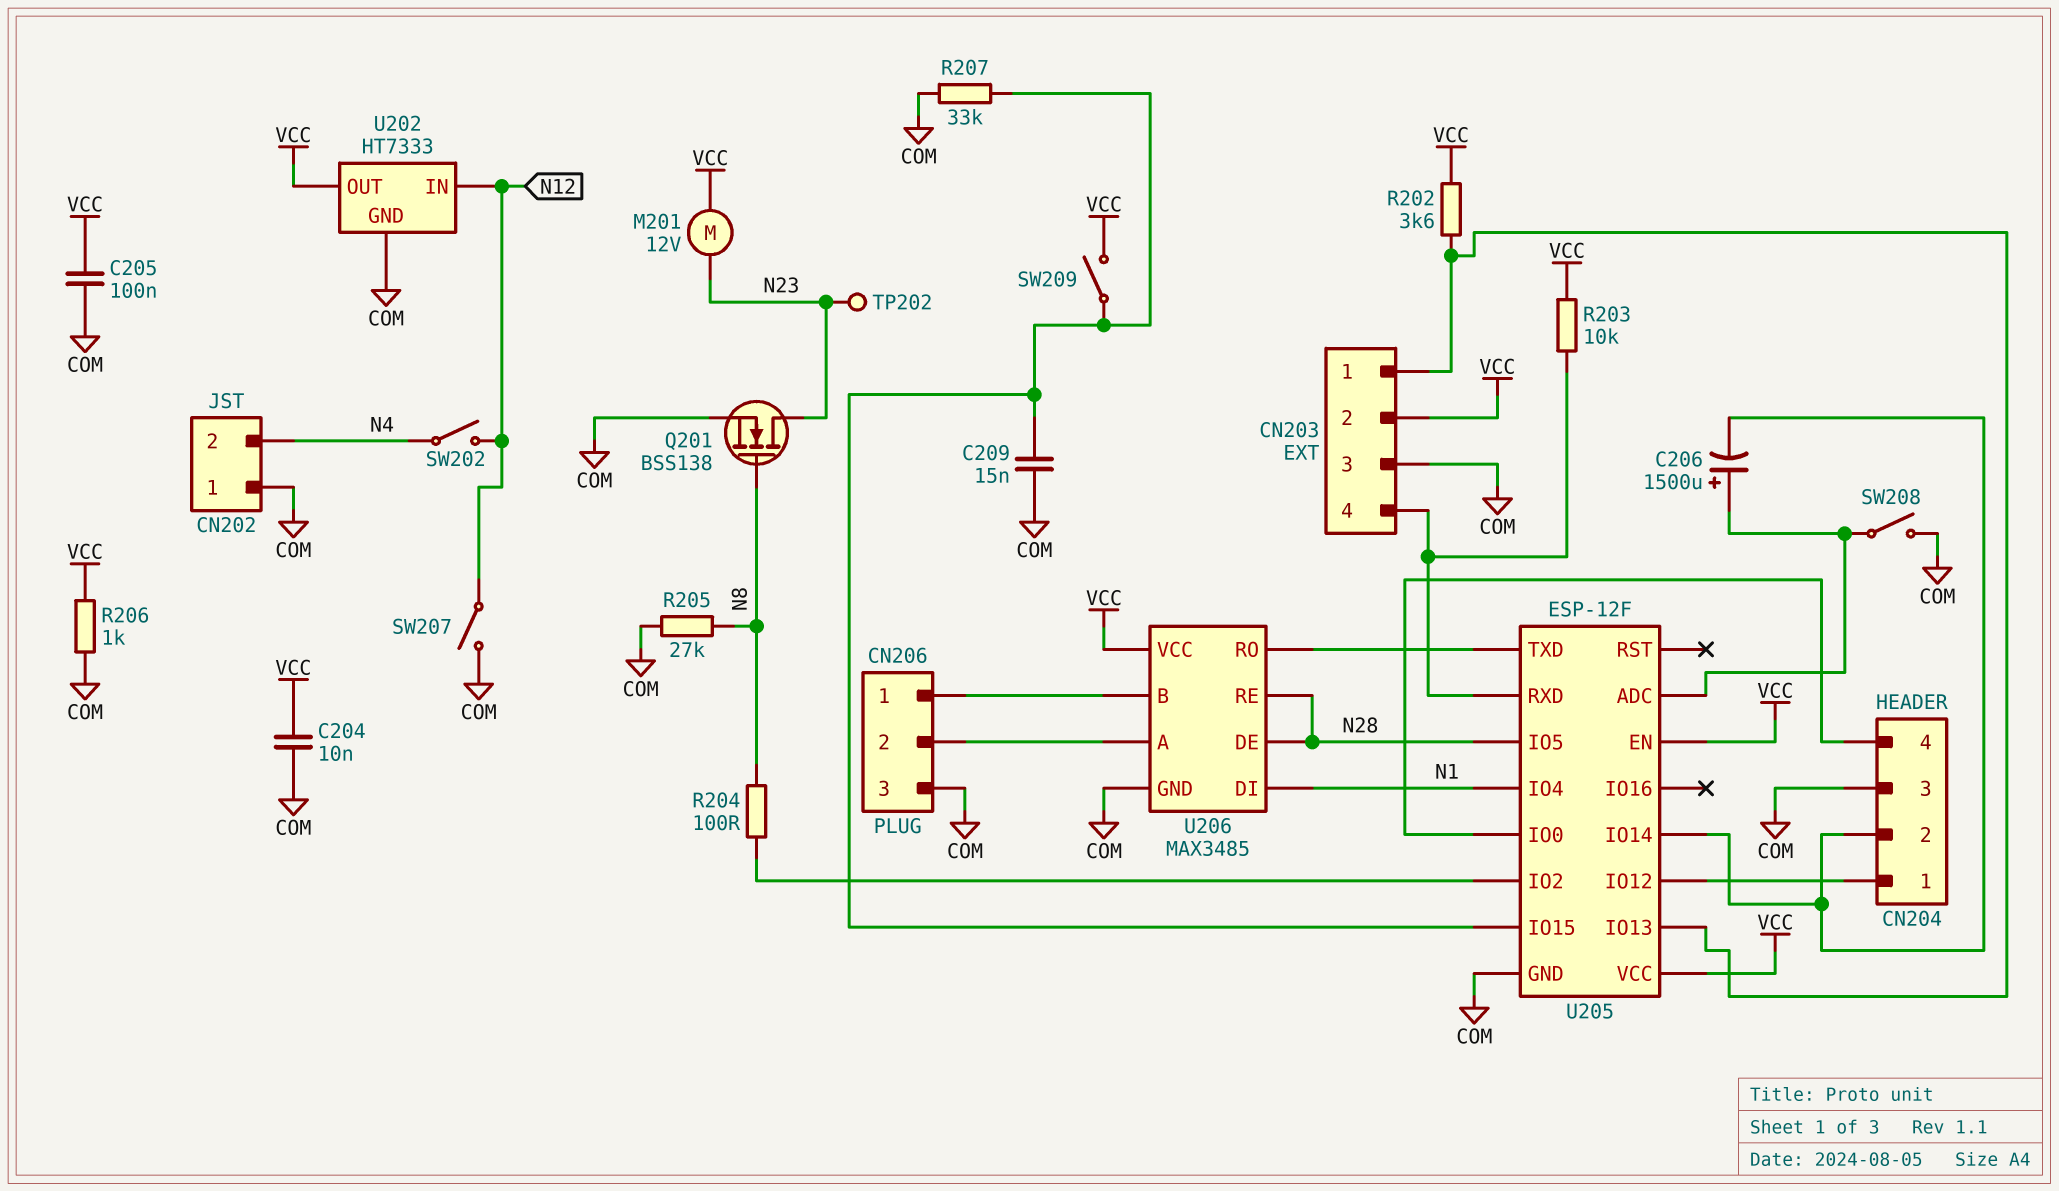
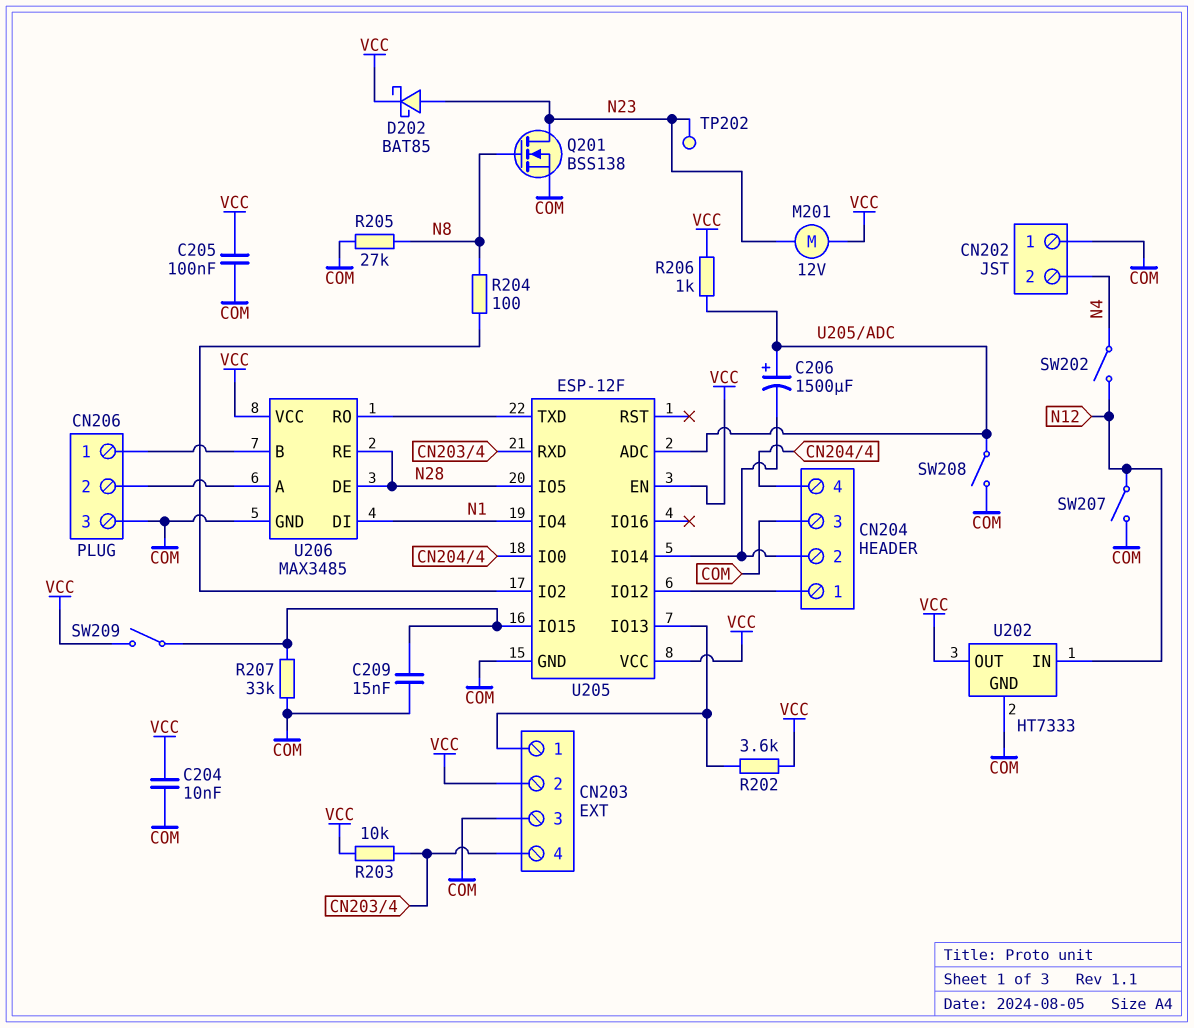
D202: none -> schottky BAT85 (A N23, K VCC)
R206: 1k (COM, VCC) -> 1k (U205/ADC, VCC)

